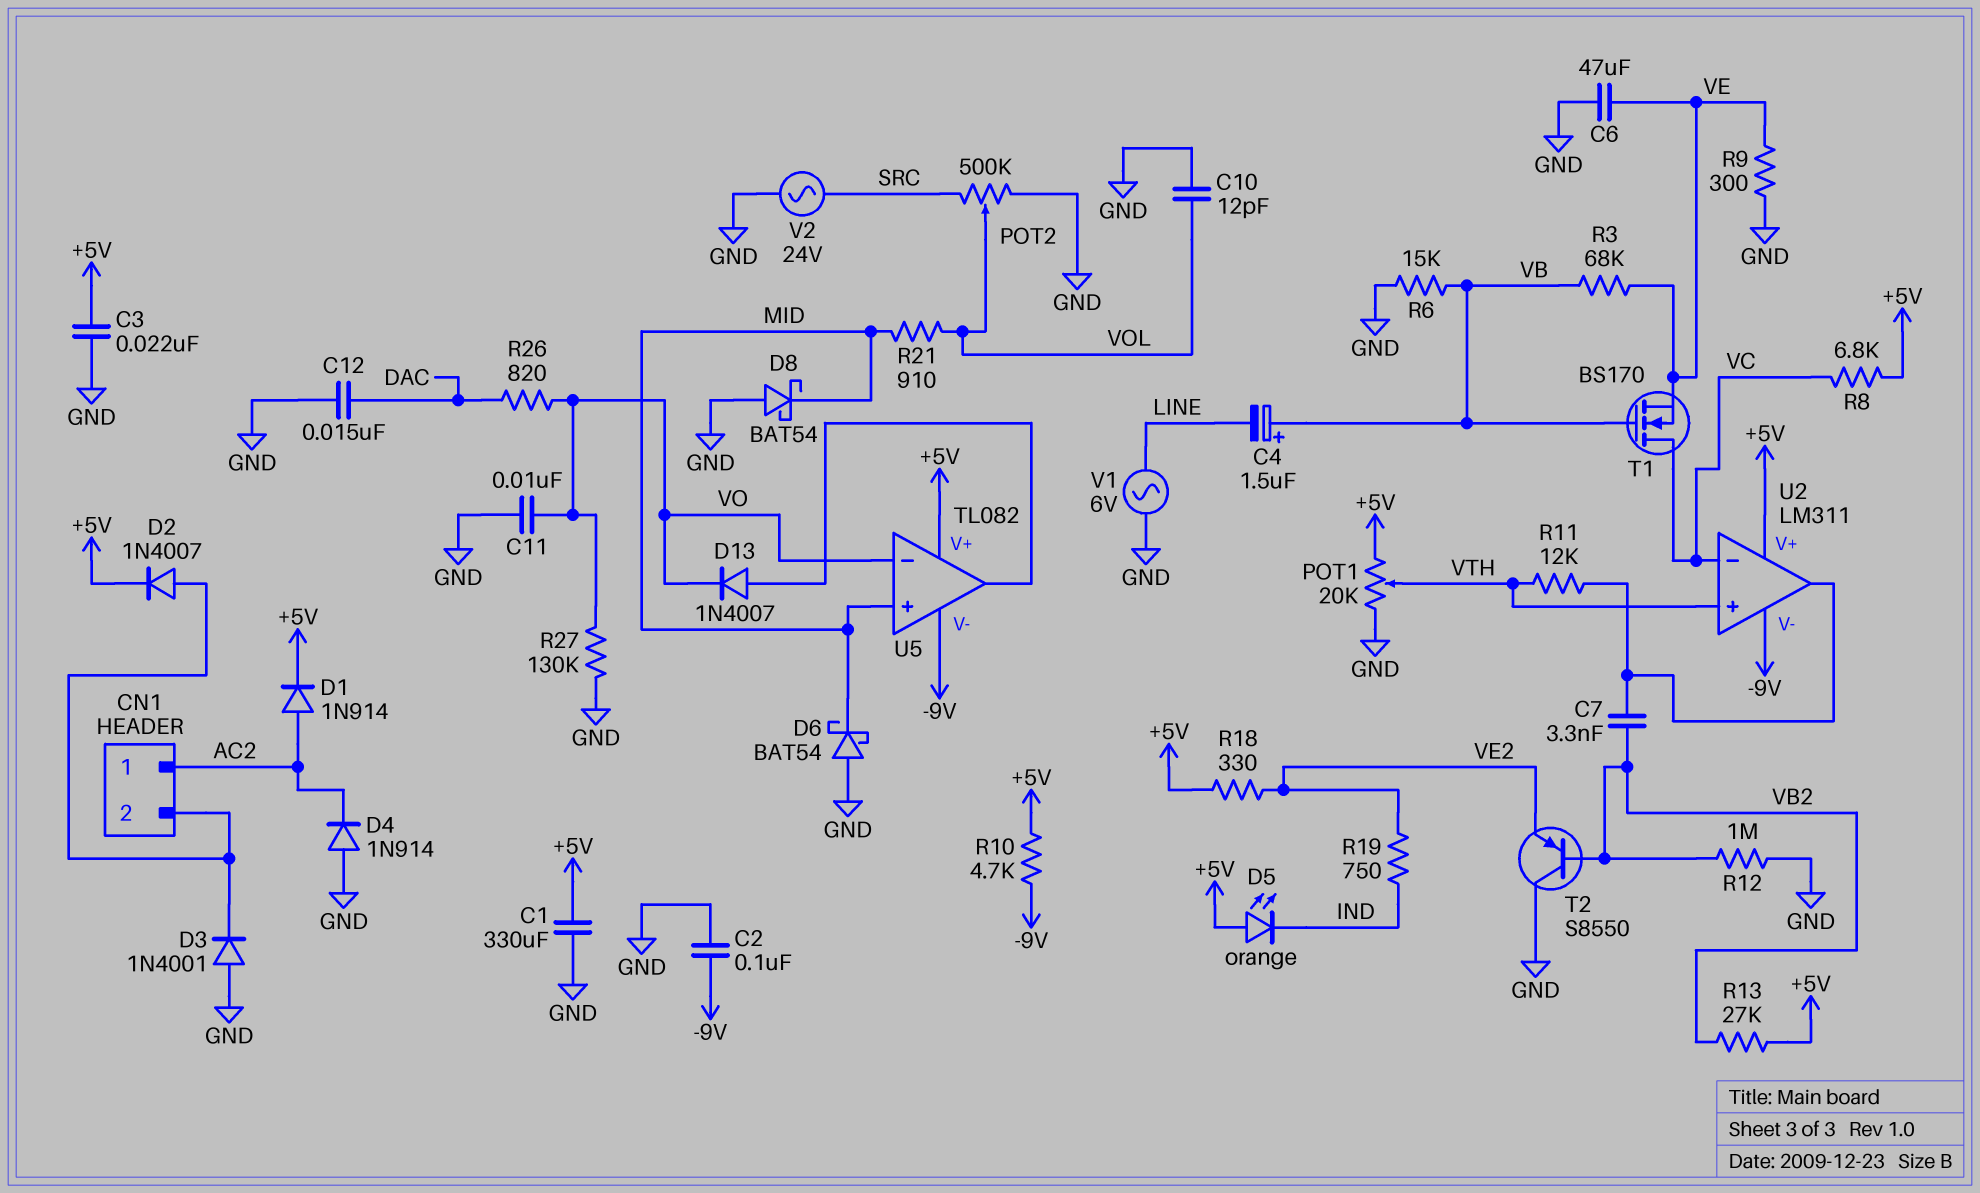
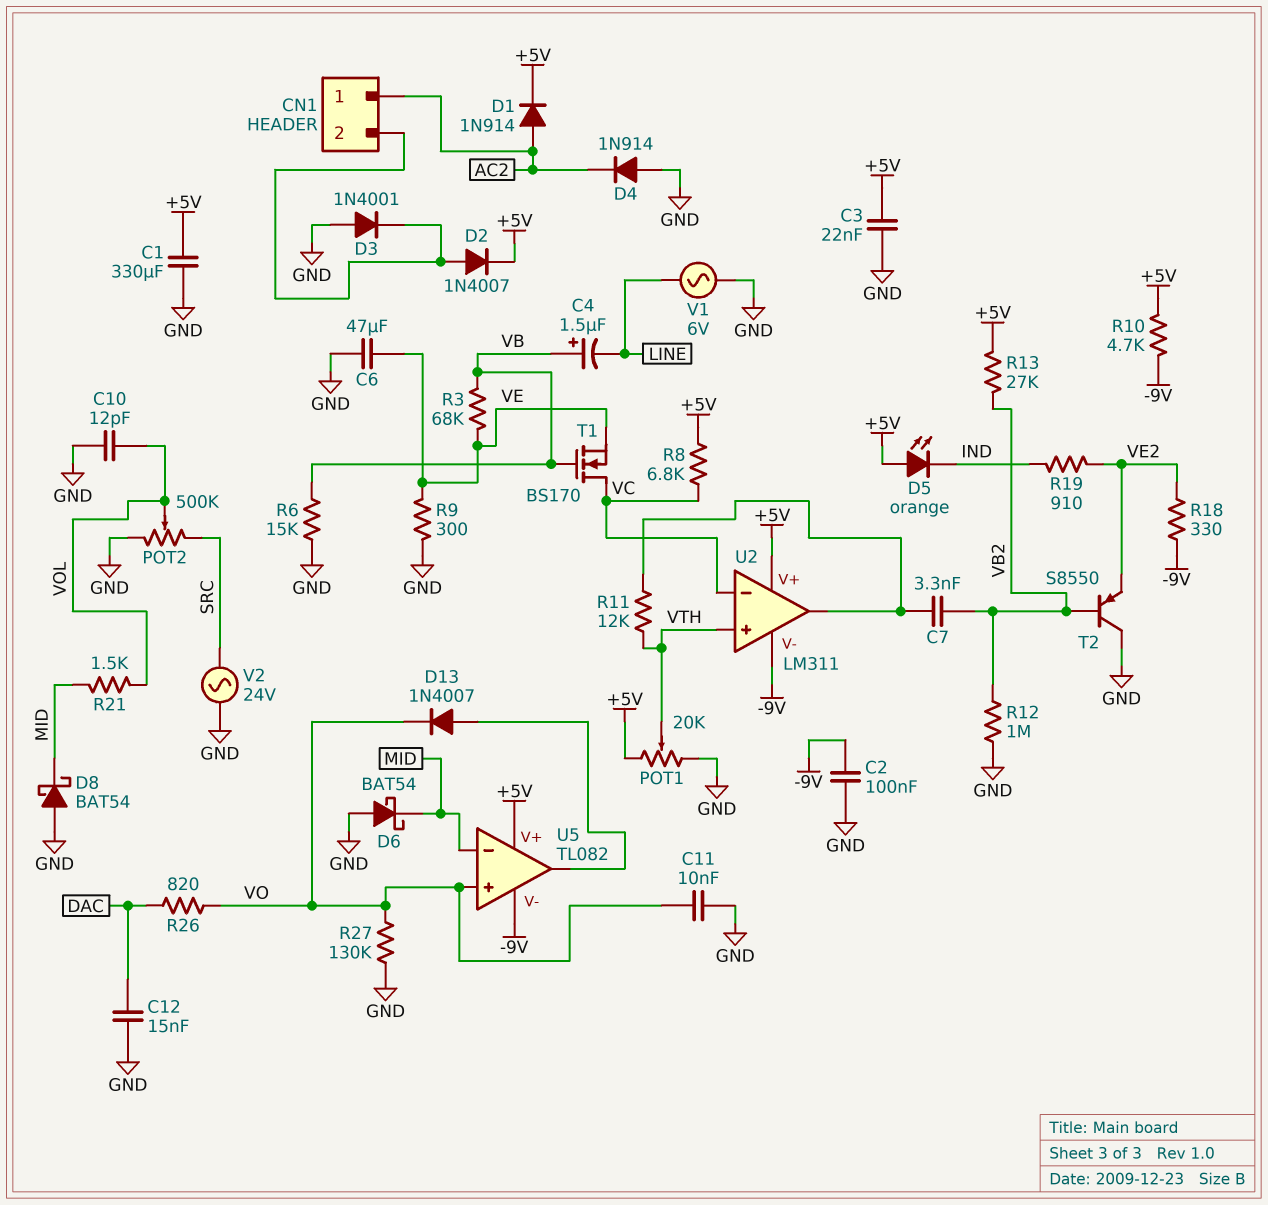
R18: 330 (+5V, VE2) -> 330 (-9V, VE2)
R19: 750 (IND, VE2) -> 910 (IND, VE2)
R21: 910 (MID, VOL) -> 1.5k (MID, VOL)
U5 pin in+: MID -> VO
U5 pin in-: VO -> MID

